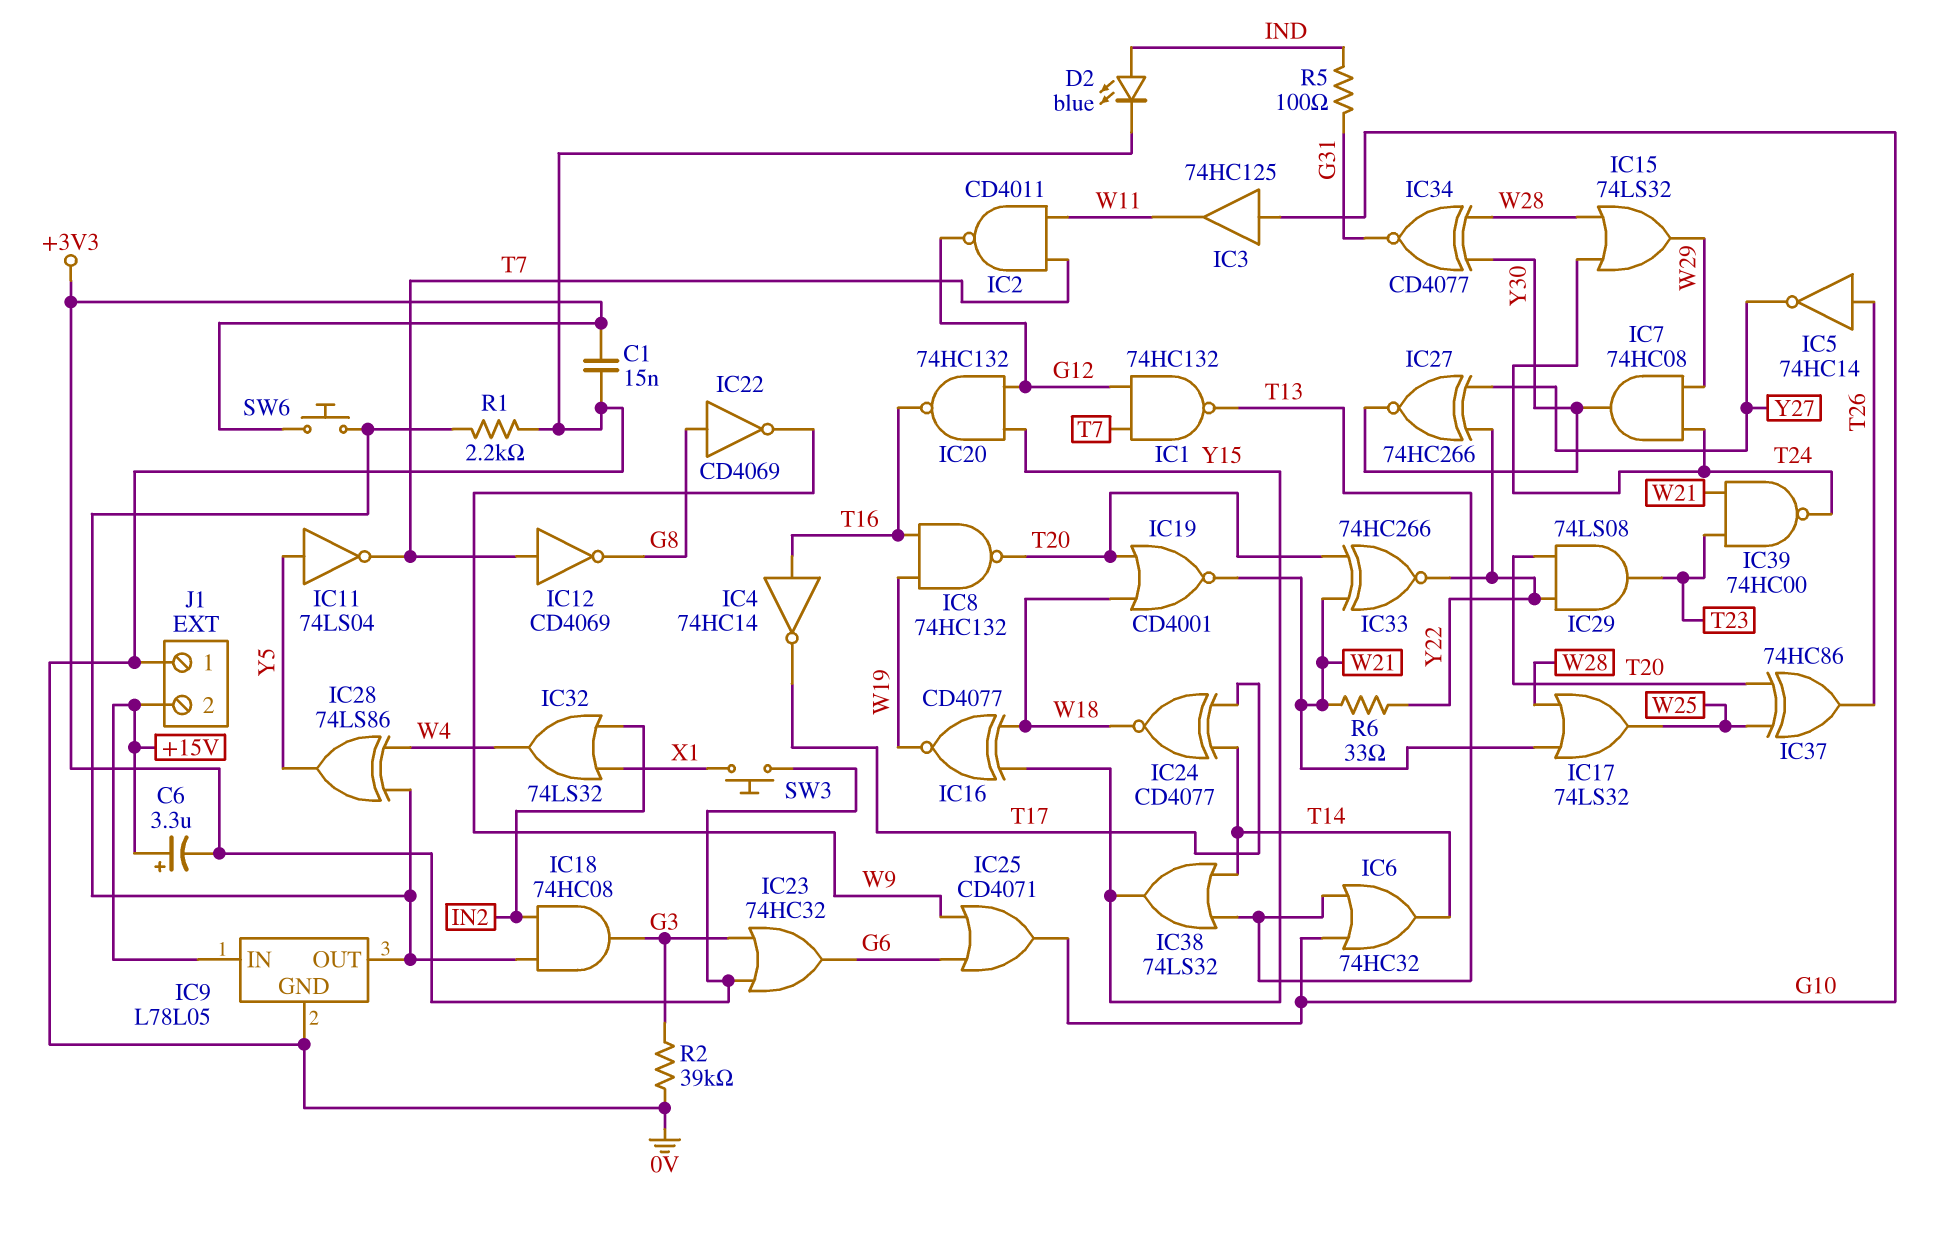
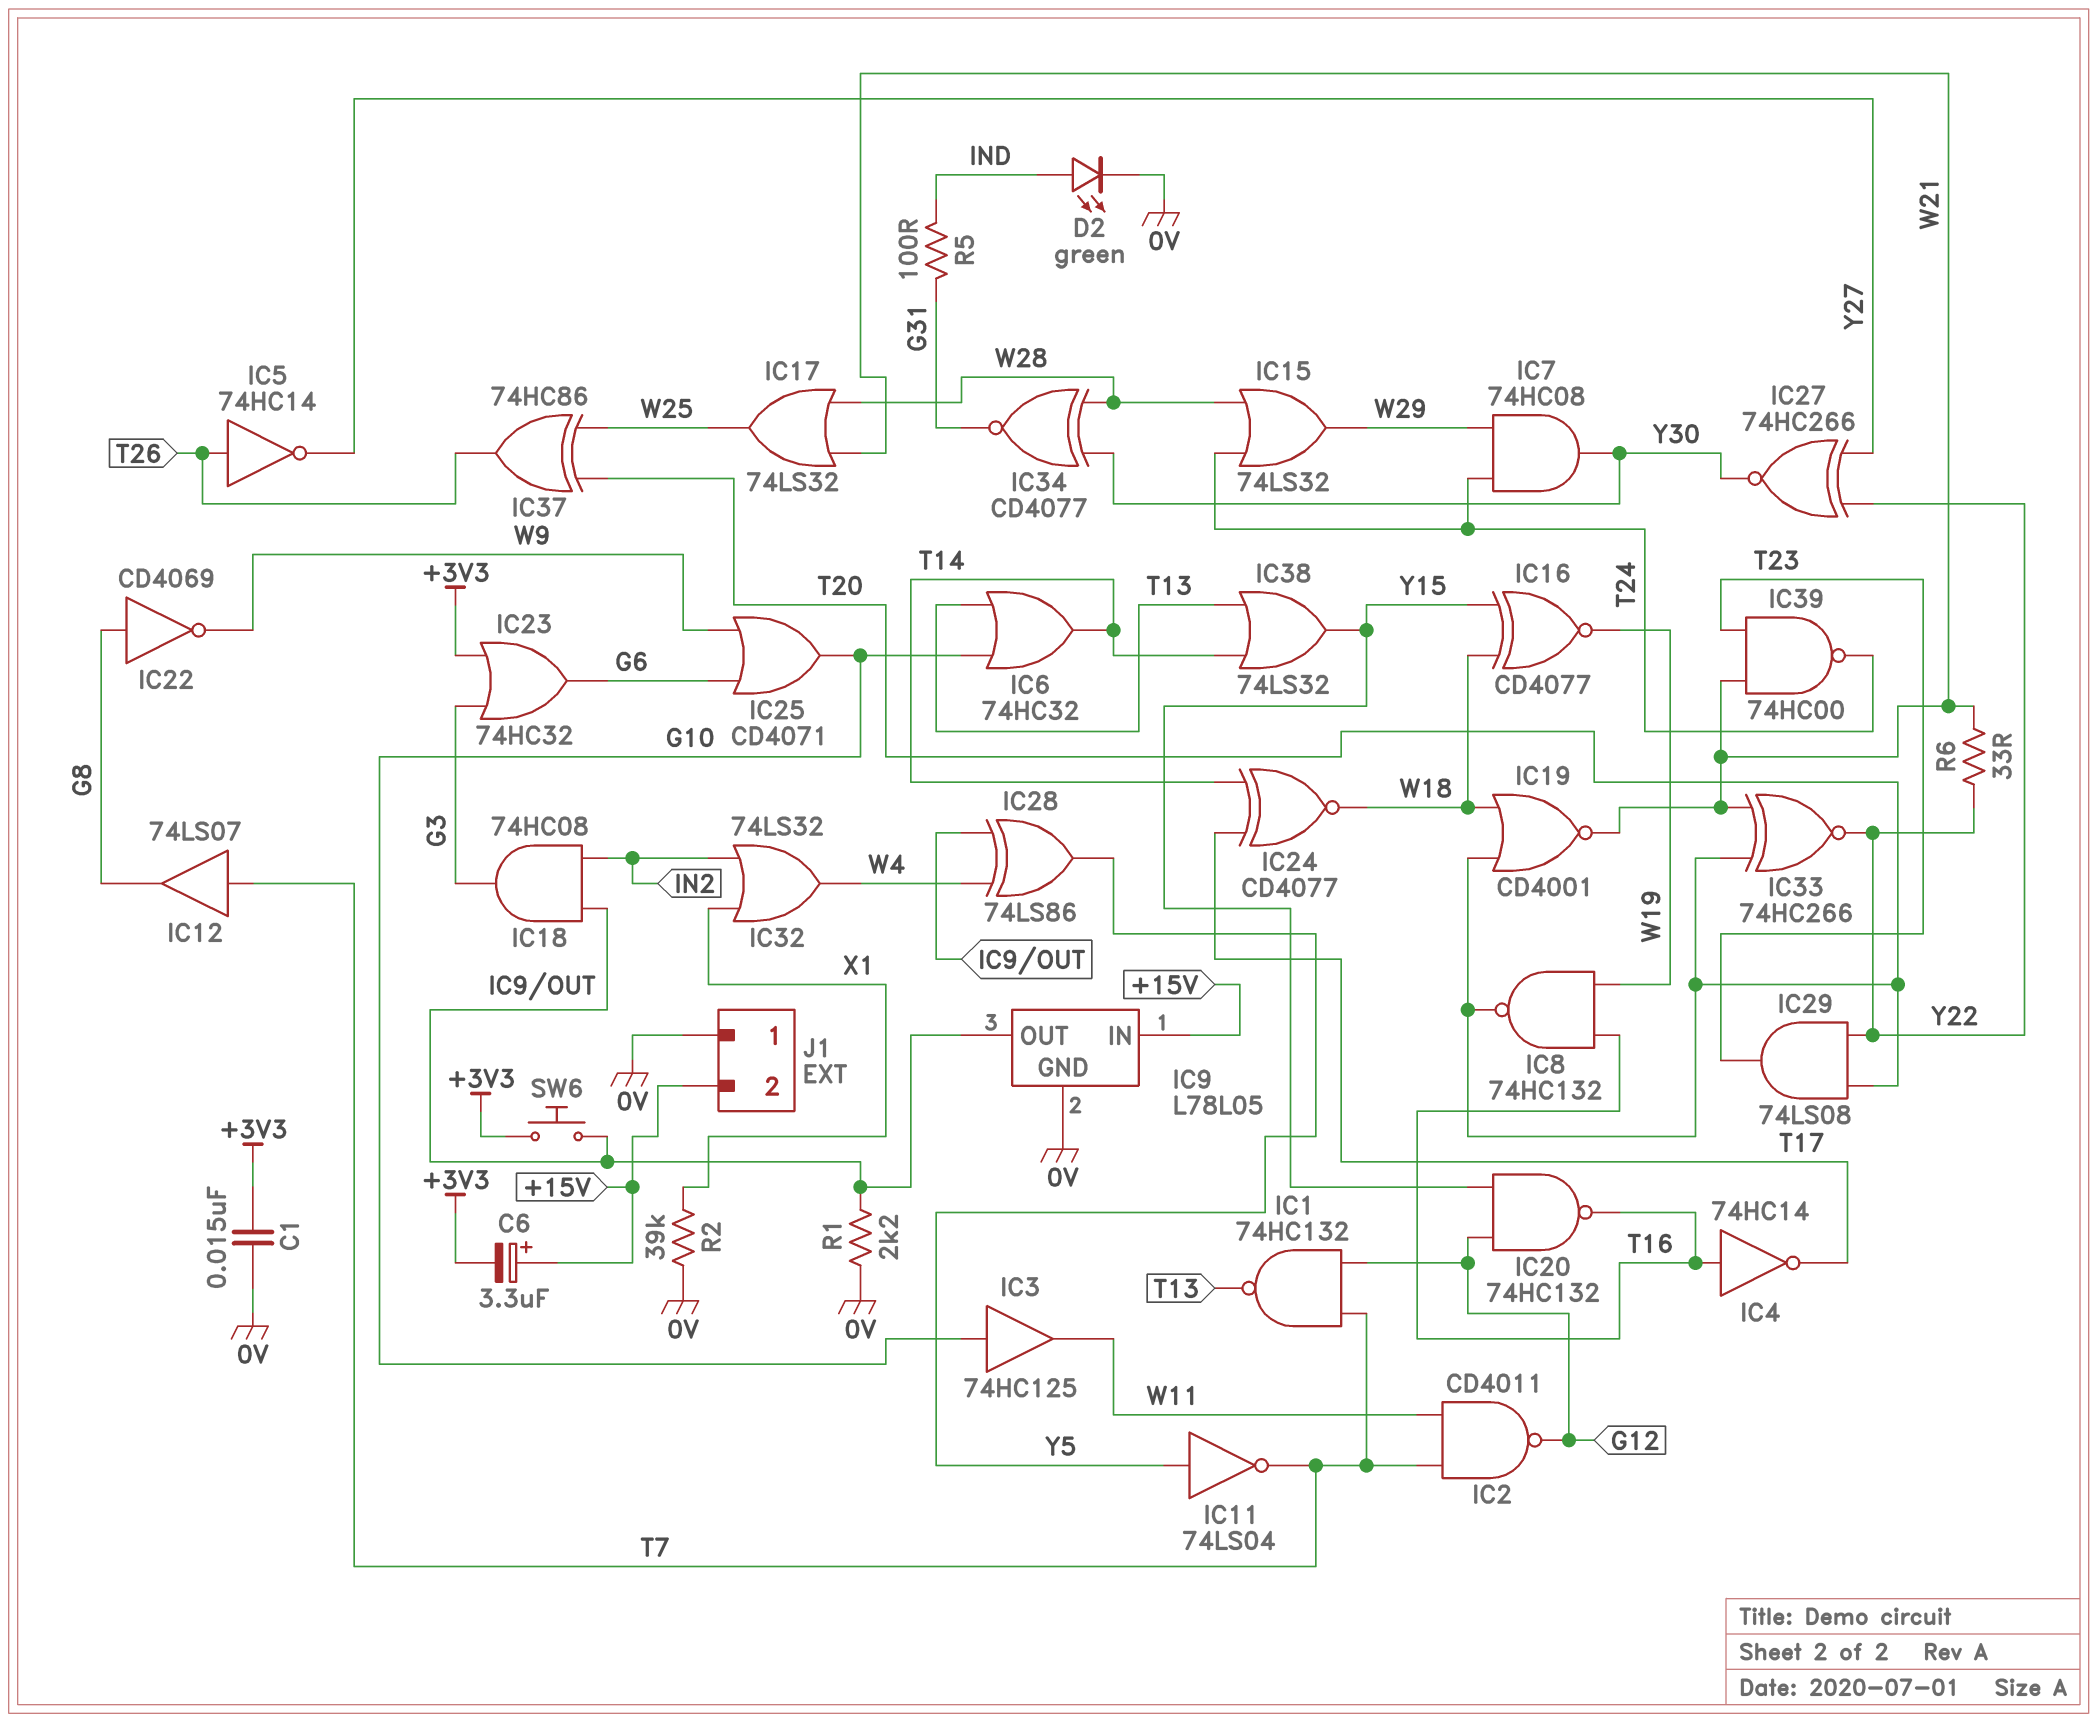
D2: LED blue (A IND, K 0V) -> LED green (A IND, K 0V)
IC12: NOT CD4069 (in T7, out G8) -> buffer 74LS07 (in T7, out G8)
R2: 39k (0V, G3) -> 39k (0V, X1)
SW3: button (+3V3, X1) -> none

